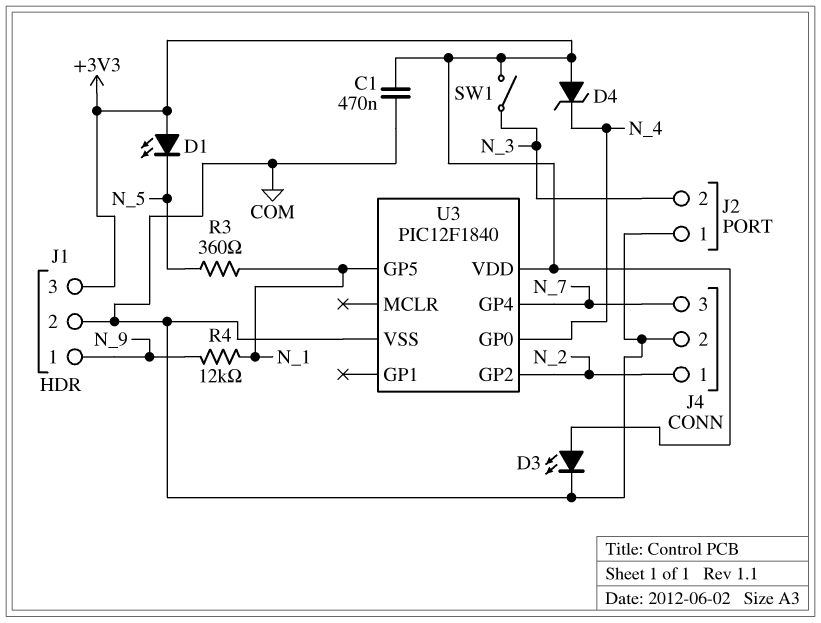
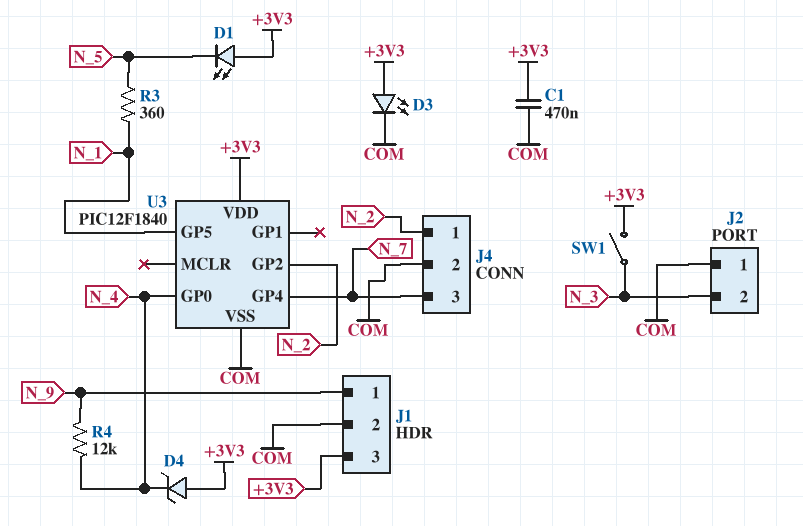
R4: 12k (N_1, N_9) -> 12k (N_4, N_9)

